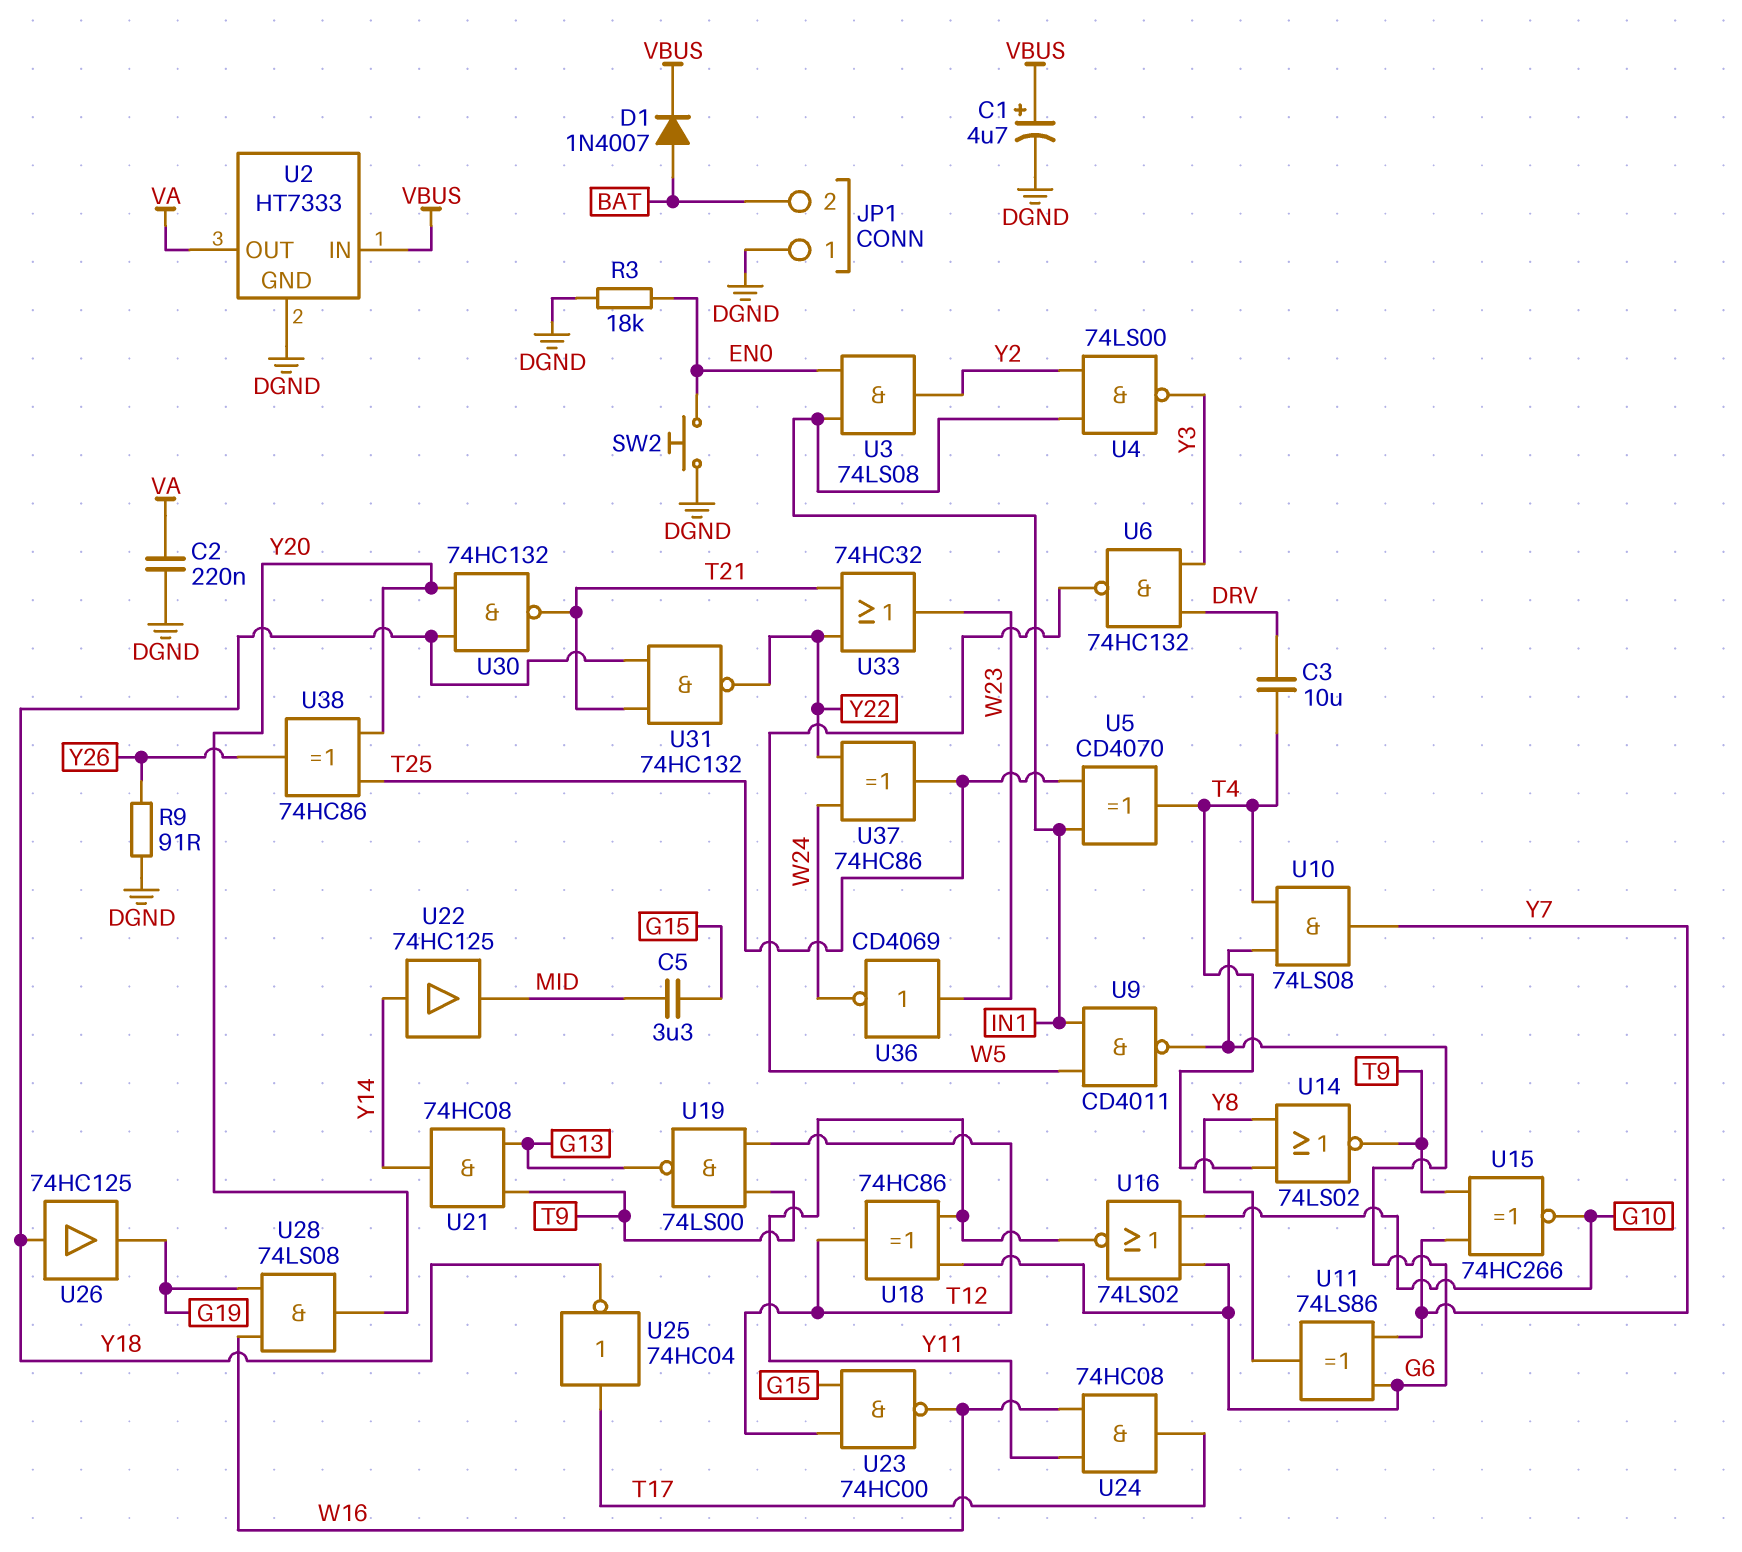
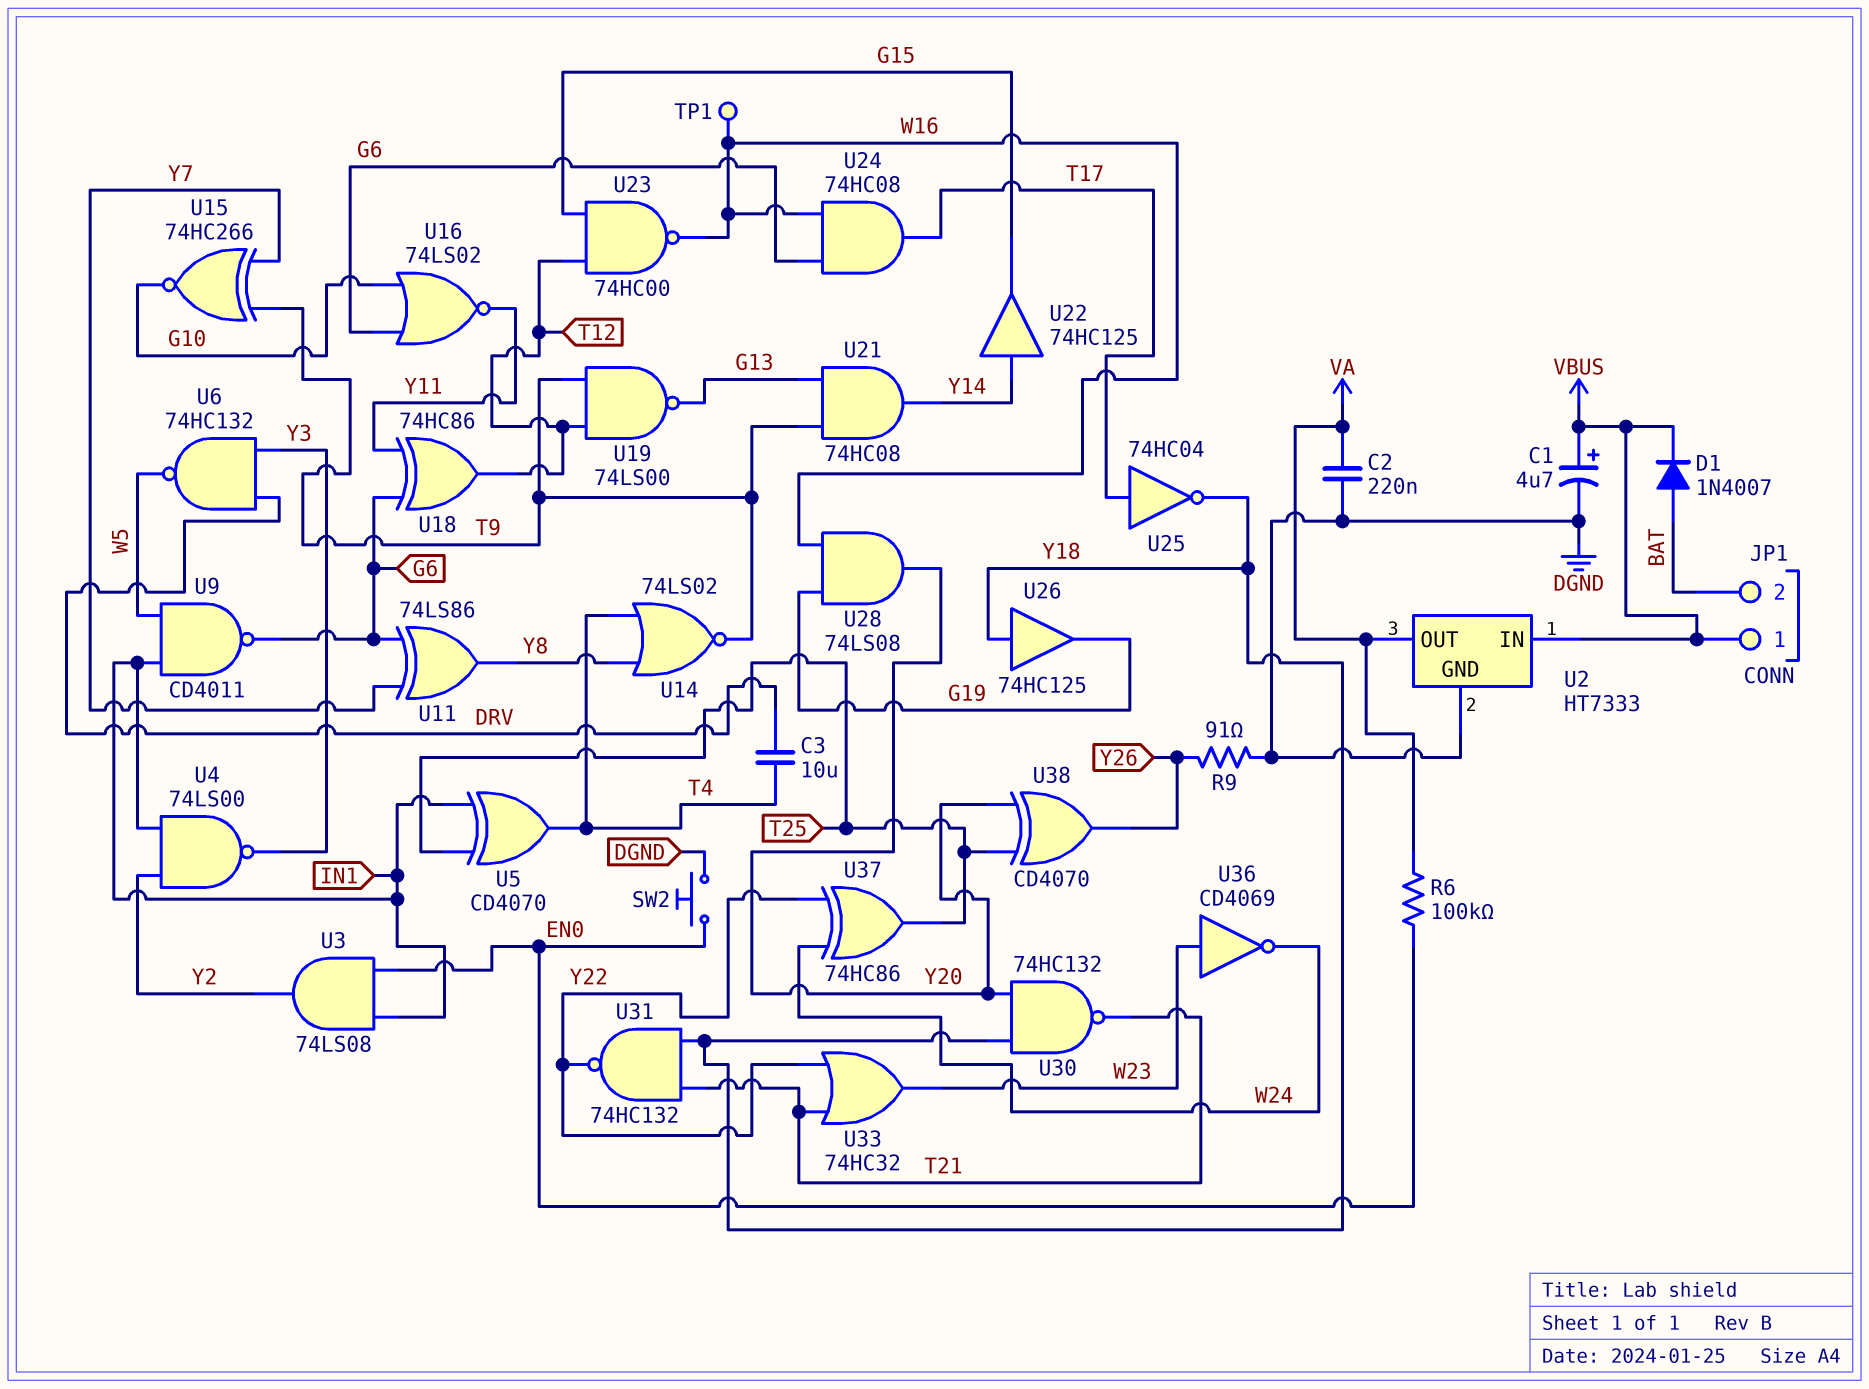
C5: 3.3uF (G15, MID) -> none
JP1 pin 1: DGND -> VBUS
R3: 18k (DGND, EN0) -> none
R6: none -> 100k (EN0, VA)
TP1: none -> test point (W16)
U10: AND 74LS08 (in G6, in T4, out Y7) -> none
U22: buffer 74HC125 (in Y14, out MID) -> buffer 74HC125 (in Y14, out G15)
U24: AND 74HC08 (in W16, in Y11, out T17) -> AND 74HC08 (in G6, in W16, out T17)
U38: XOR 74HC86 (in T25, in Y20, out Y26) -> XOR CD4070 (in T25, in Y20, out Y26)

